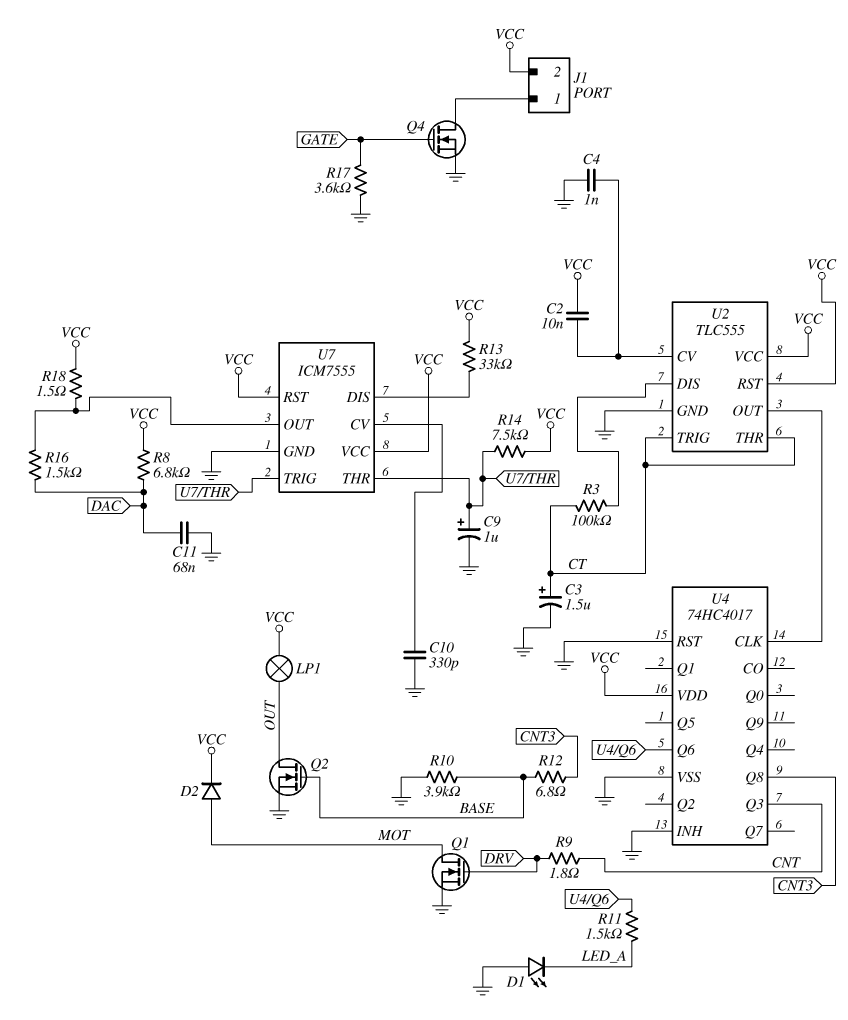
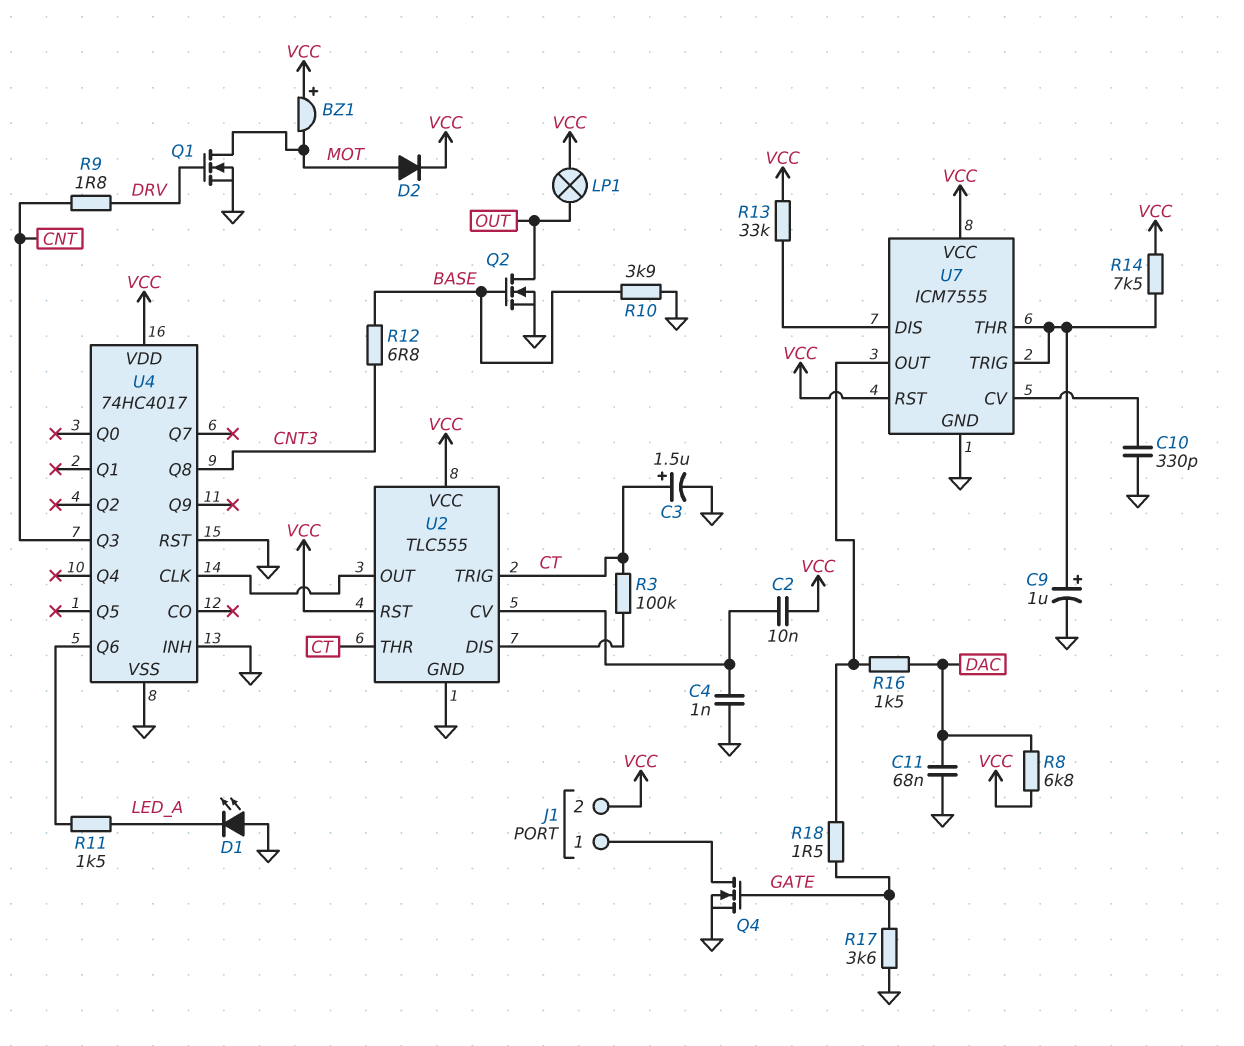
BZ1: none -> buzzer (plus VCC, minus MOT)
R18: 1.5 (U7/OUT, VCC) -> 1.5 (GATE, U7/OUT)

